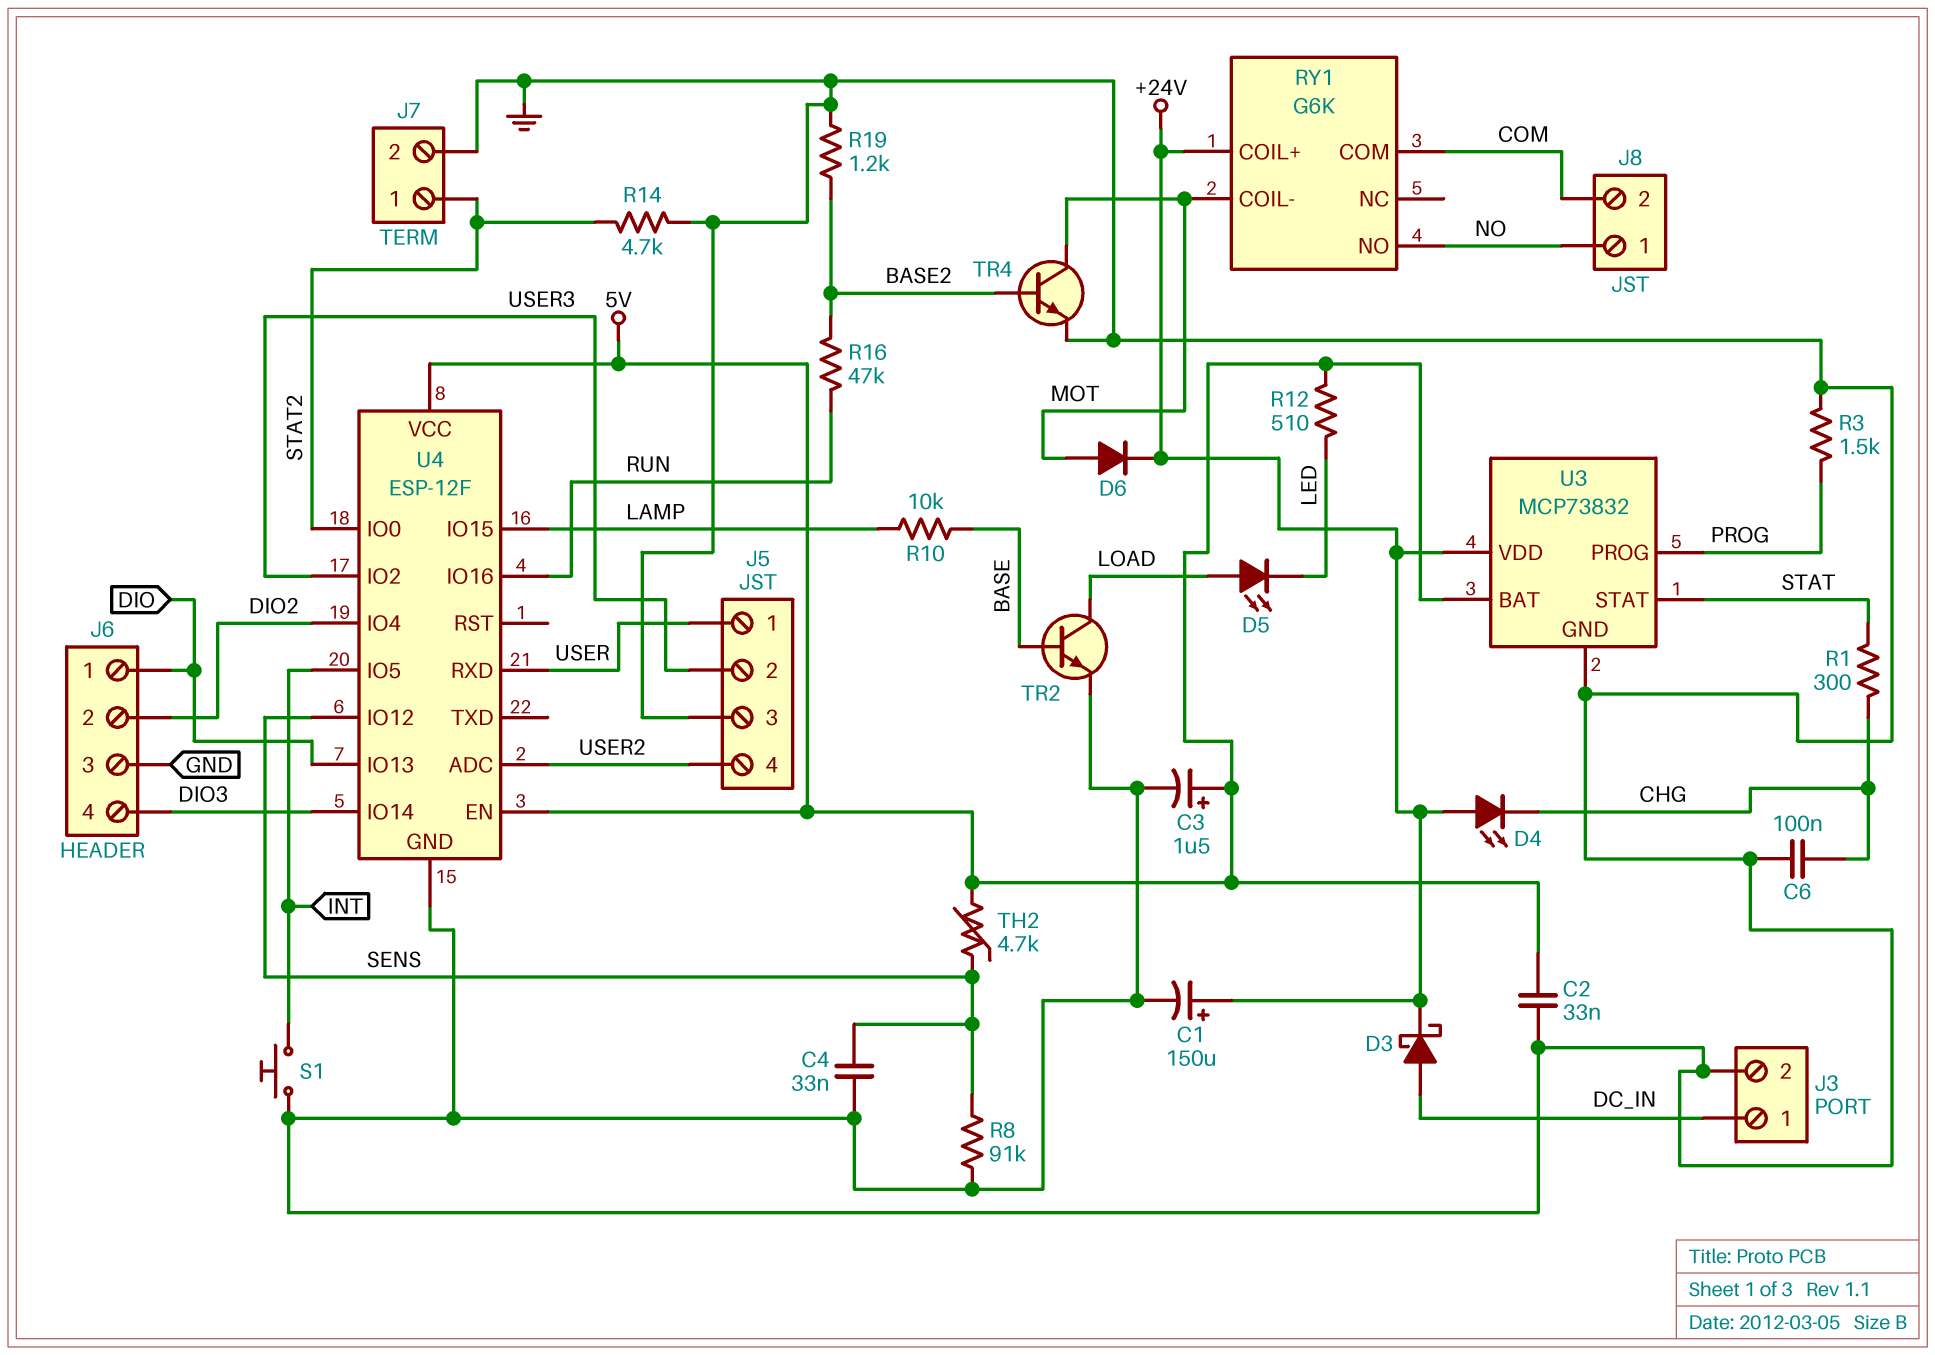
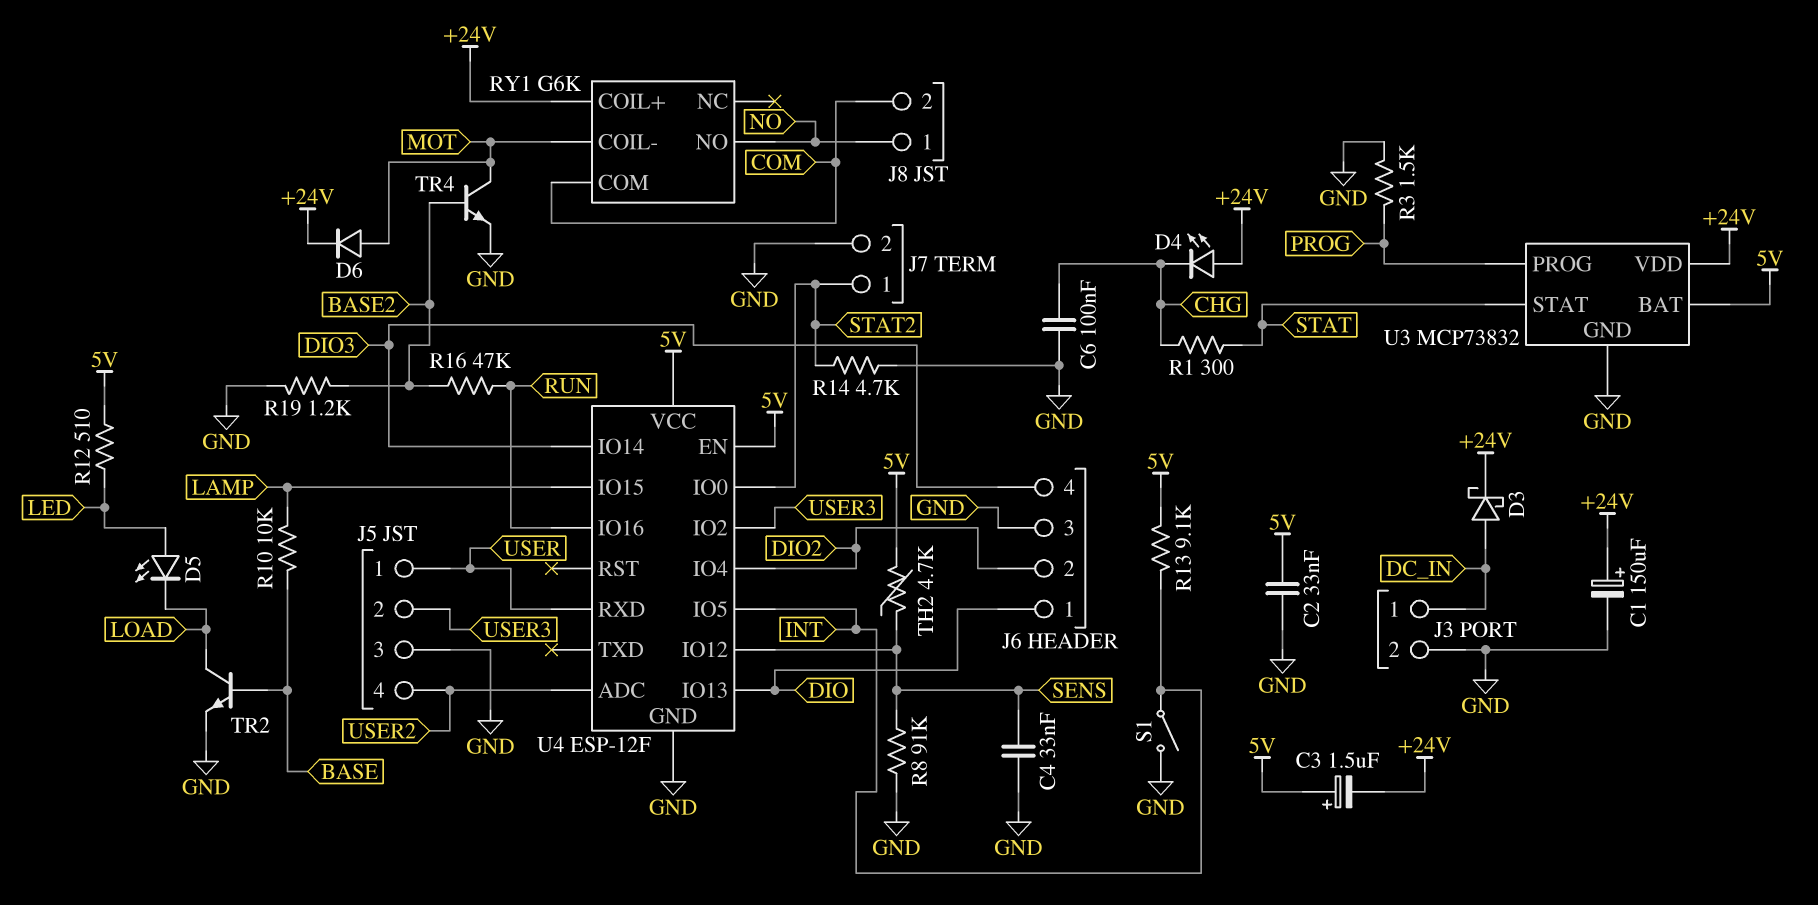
C3: 1.5uF (plus 5V, minus GND) -> 1.5uF (plus 5V, minus +24V)
D5: LED (A LOAD, K LED) -> LED (A LED, K LOAD)
R13: none -> 9.1k (5V, INT)
S1: button (GND, INT) -> switch (GND, INT)

